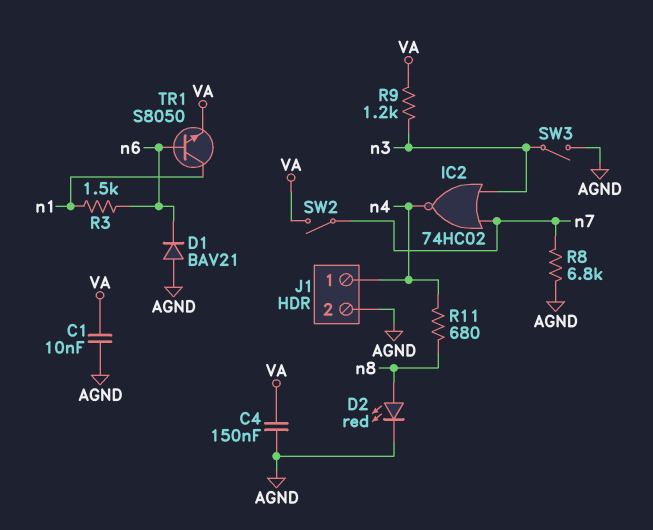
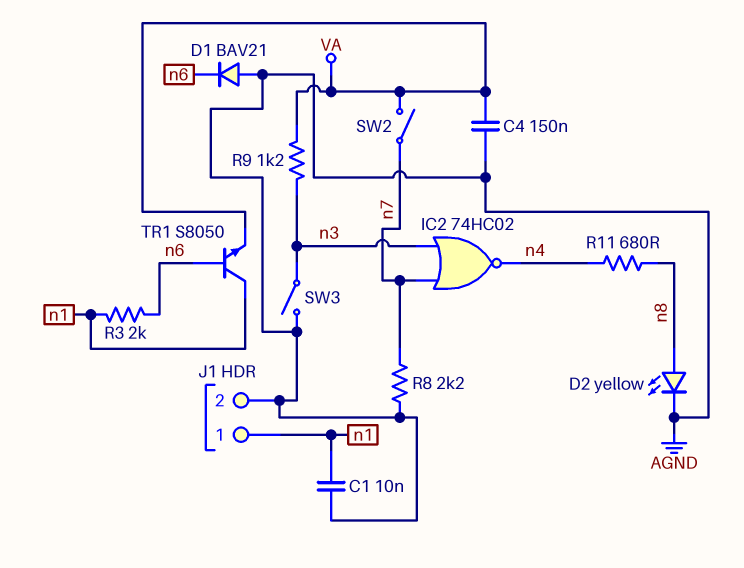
C1: 10nF (AGND, VA) -> 10nF (AGND, n1)
D2: LED red (A n8, K AGND) -> LED yellow (A n8, K AGND)
J1 pin 1: n4 -> n1
R3: 1.5k (n1, n6) -> 2k (n1, n6)
R8: 6.8k (AGND, n7) -> 2.2k (AGND, n7)

